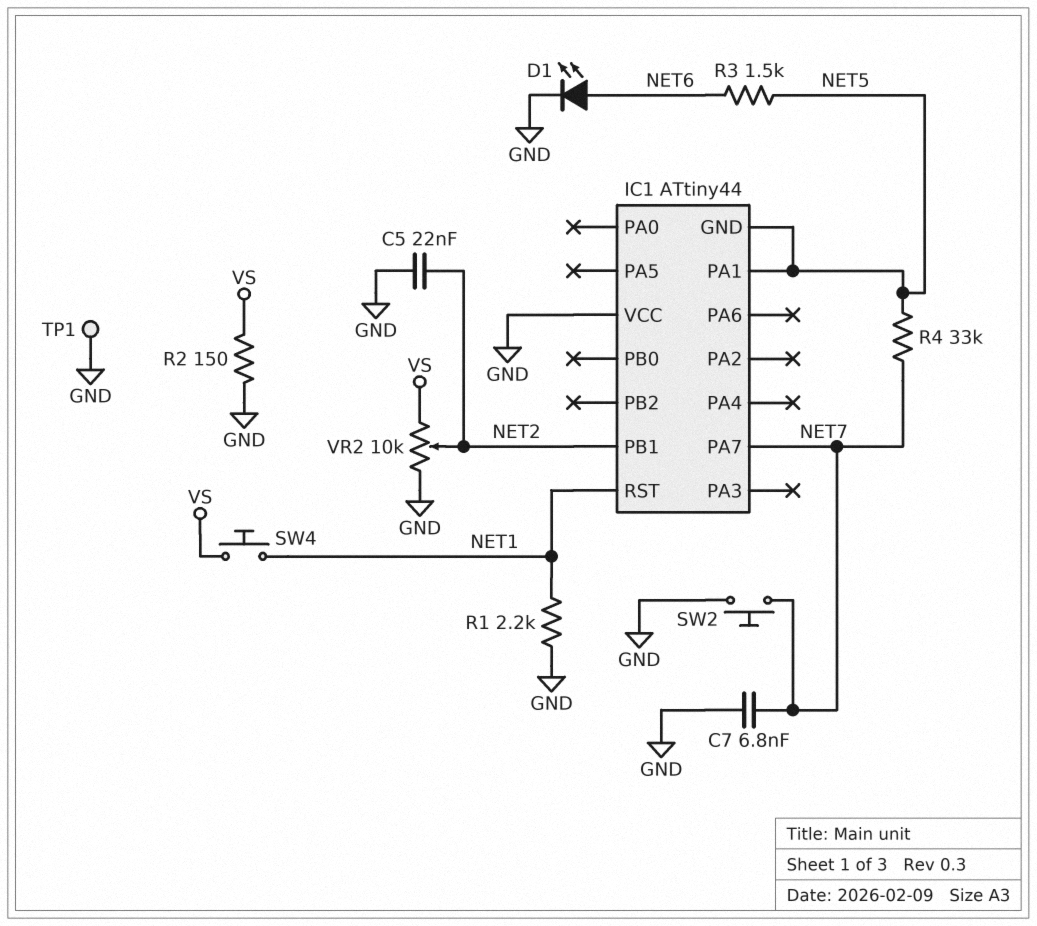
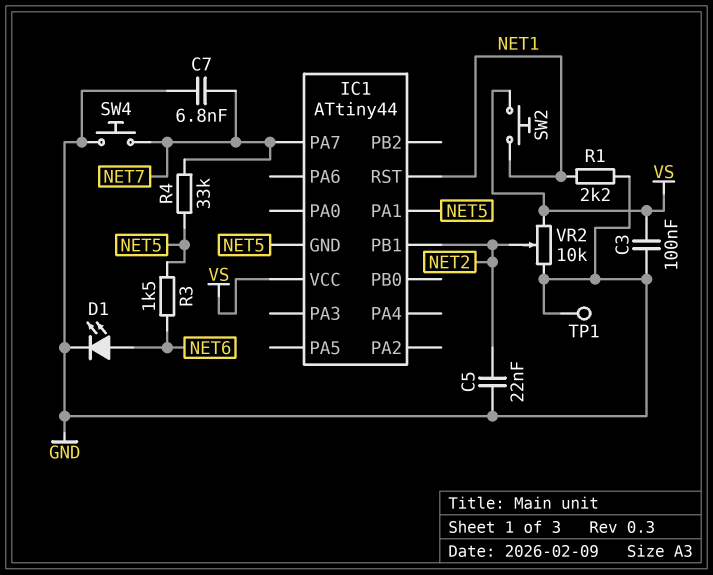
C3: none -> 100nF (GND, VS)
IC1 pin VCC: GND -> VS
R2: 150 (GND, VS) -> none
SW2: button (GND, NET7) -> button (NET1, VS)
SW4: button (NET1, VS) -> button (GND, NET7)

